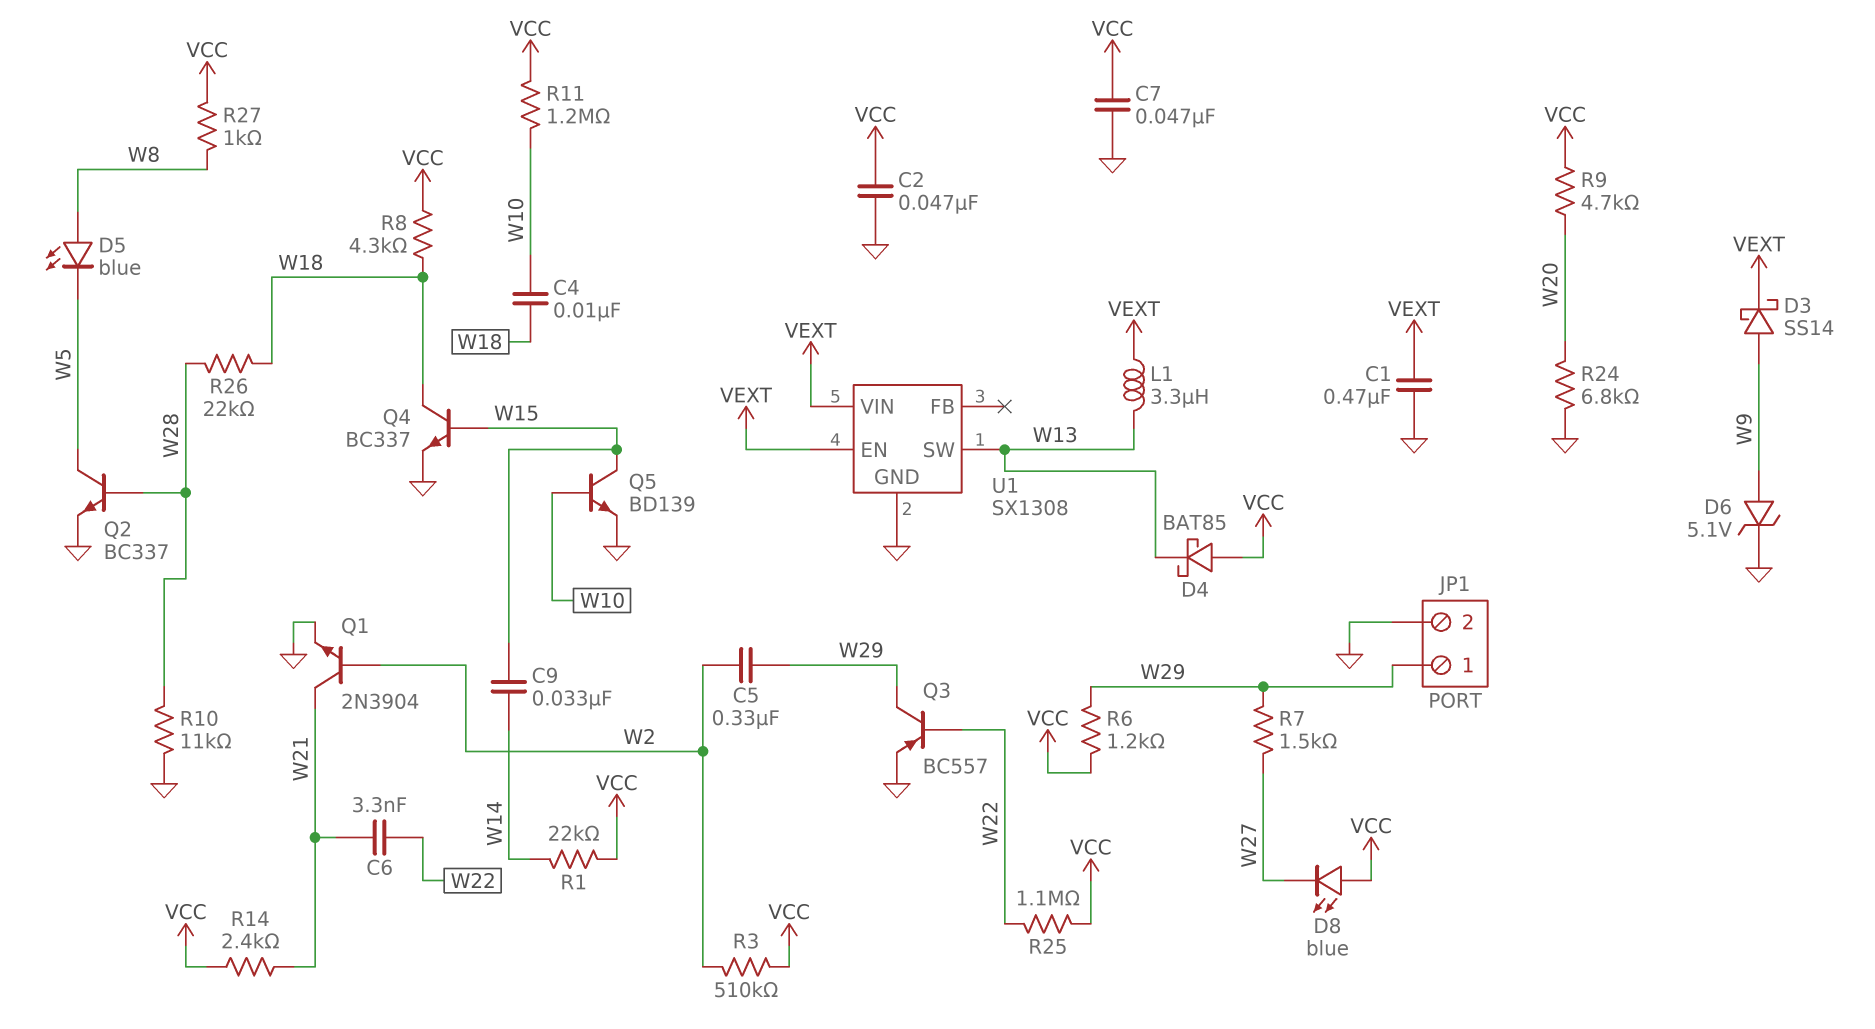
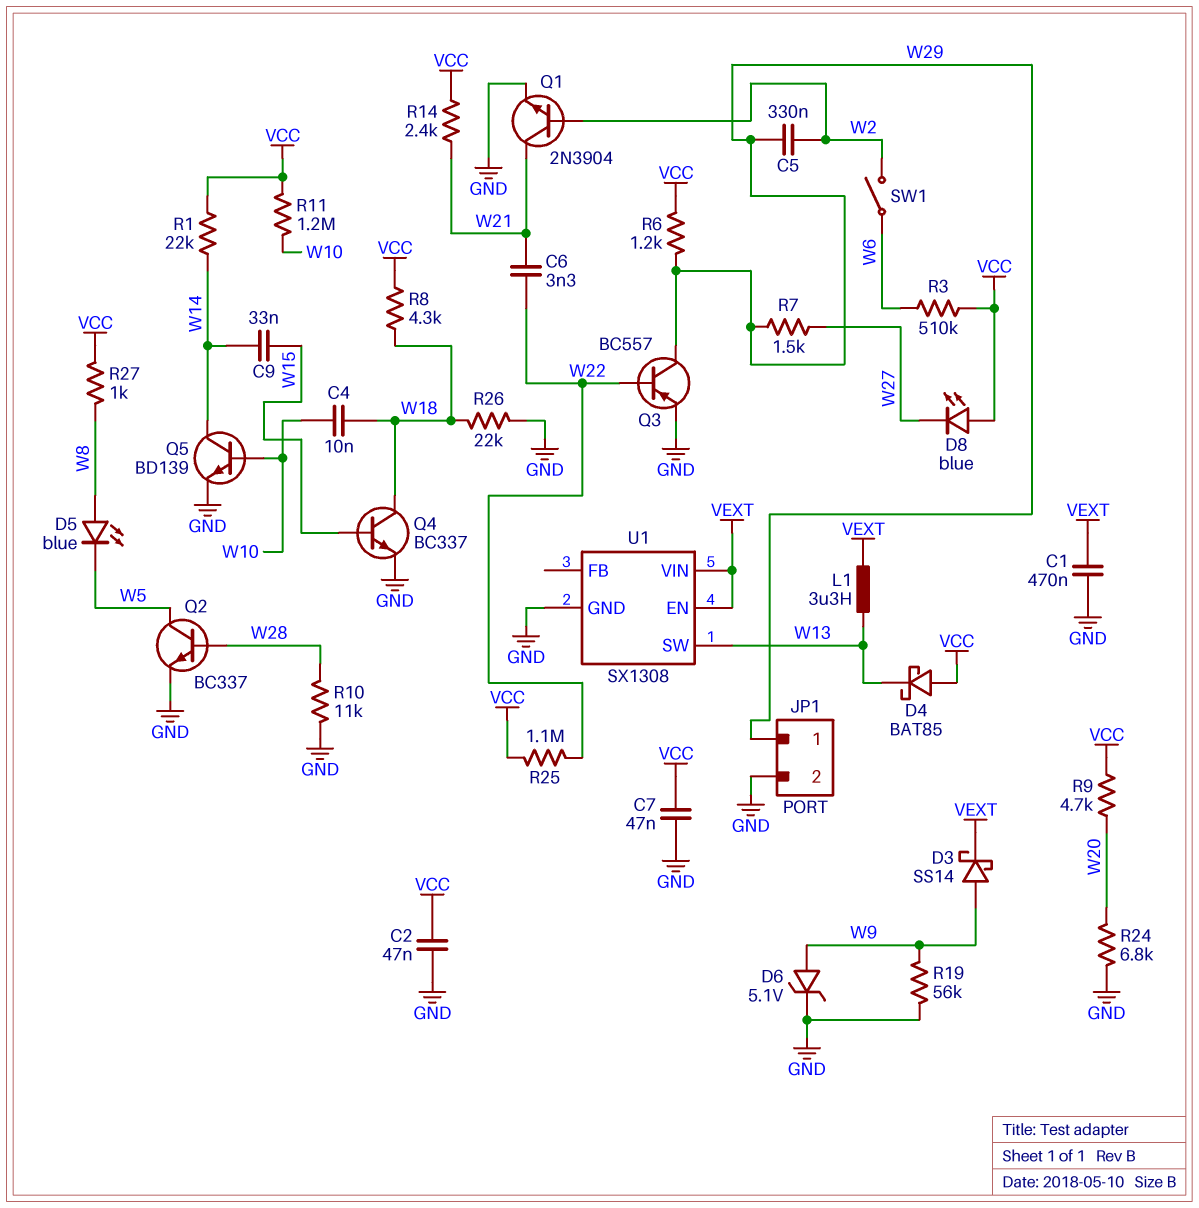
Q5: NPN BD139 (B W10, C W15, E GND) -> NPN BD139 (B W10, C W14, E GND)
R3: 510k (VCC, W2) -> 510k (VCC, W6)
R19: none -> 56k (GND, W9)
R26: 22k (W18, W28) -> 22k (GND, W18)
SW1: none -> switch (W2, W6)

